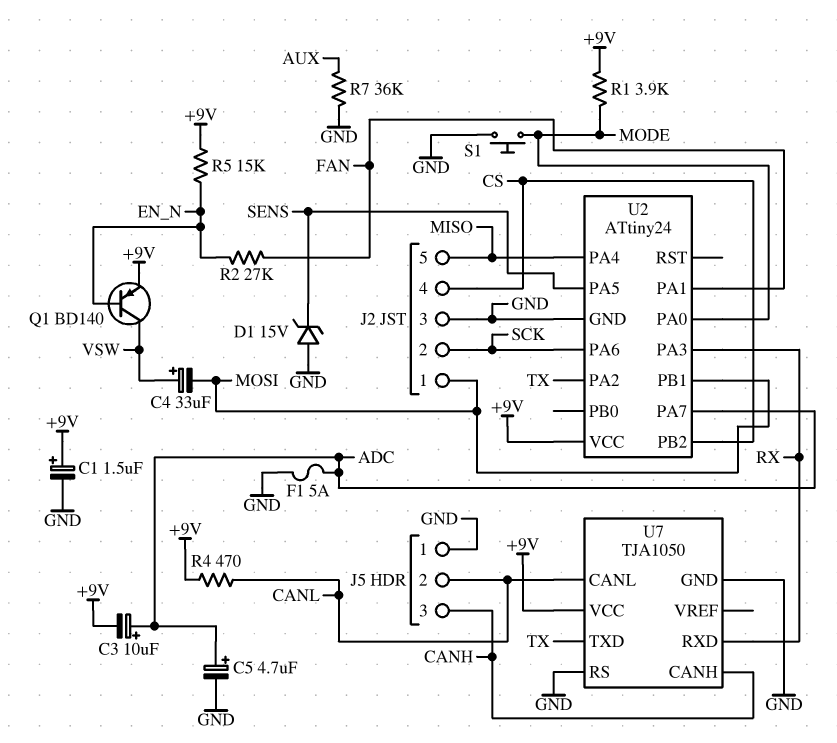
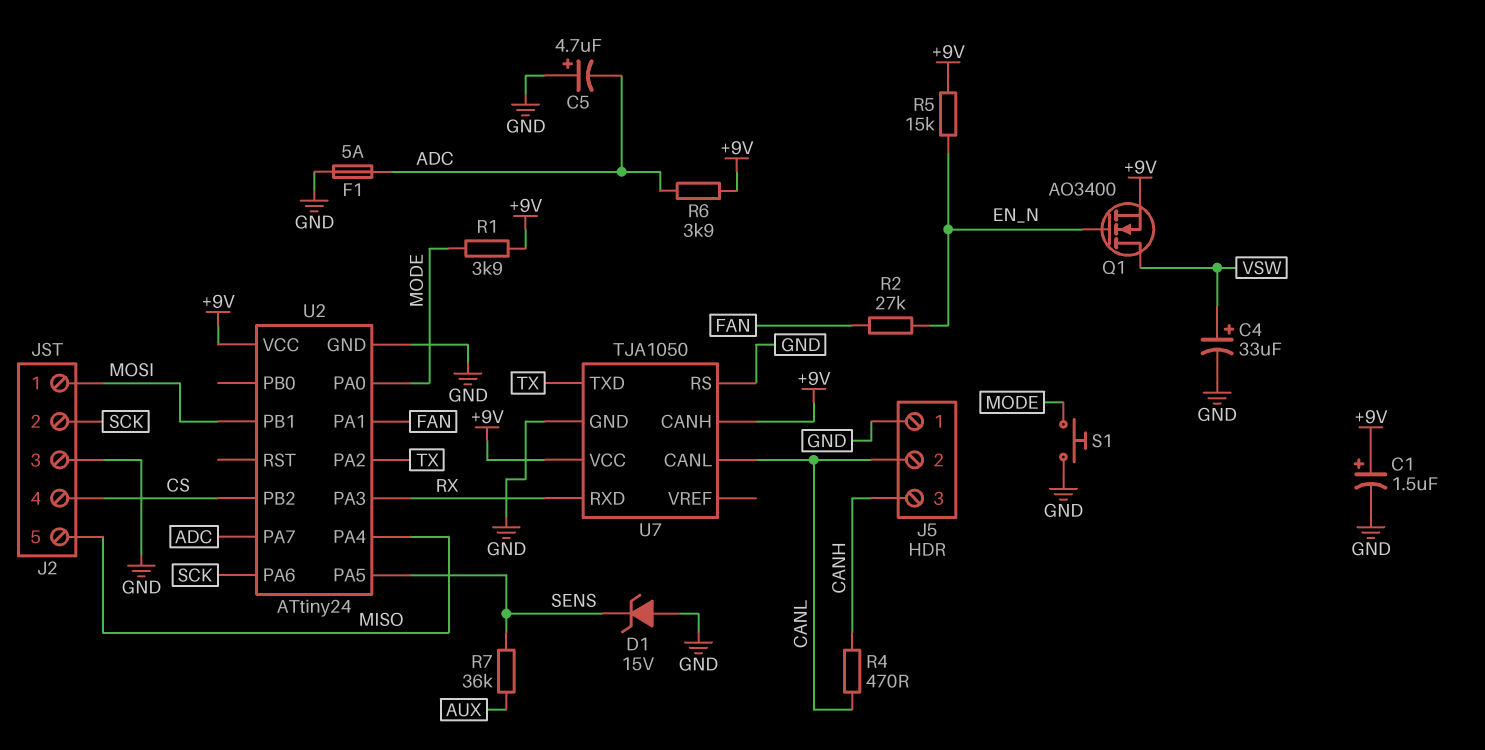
C3: 10uF (plus ADC, minus +9V) -> none
C4: 33uF (plus VSW, minus MOSI) -> 33uF (plus VSW, minus GND)
C5: 4.7uF (plus ADC, minus GND) -> 4.7uF (plus GND, minus ADC)
Q1: PNP BD140 (B EN_N, C VSW, E +9V) -> NMOS AO3400 (G EN_N, D VSW, S +9V)
R4: 470 (+9V, CANL) -> 470 (CANH, CANL)
R6: none -> 3.9k (+9V, ADC)
R7: 36k (AUX, GND) -> 36k (AUX, SENS)
U7 pin CANH: CANH -> +9V

